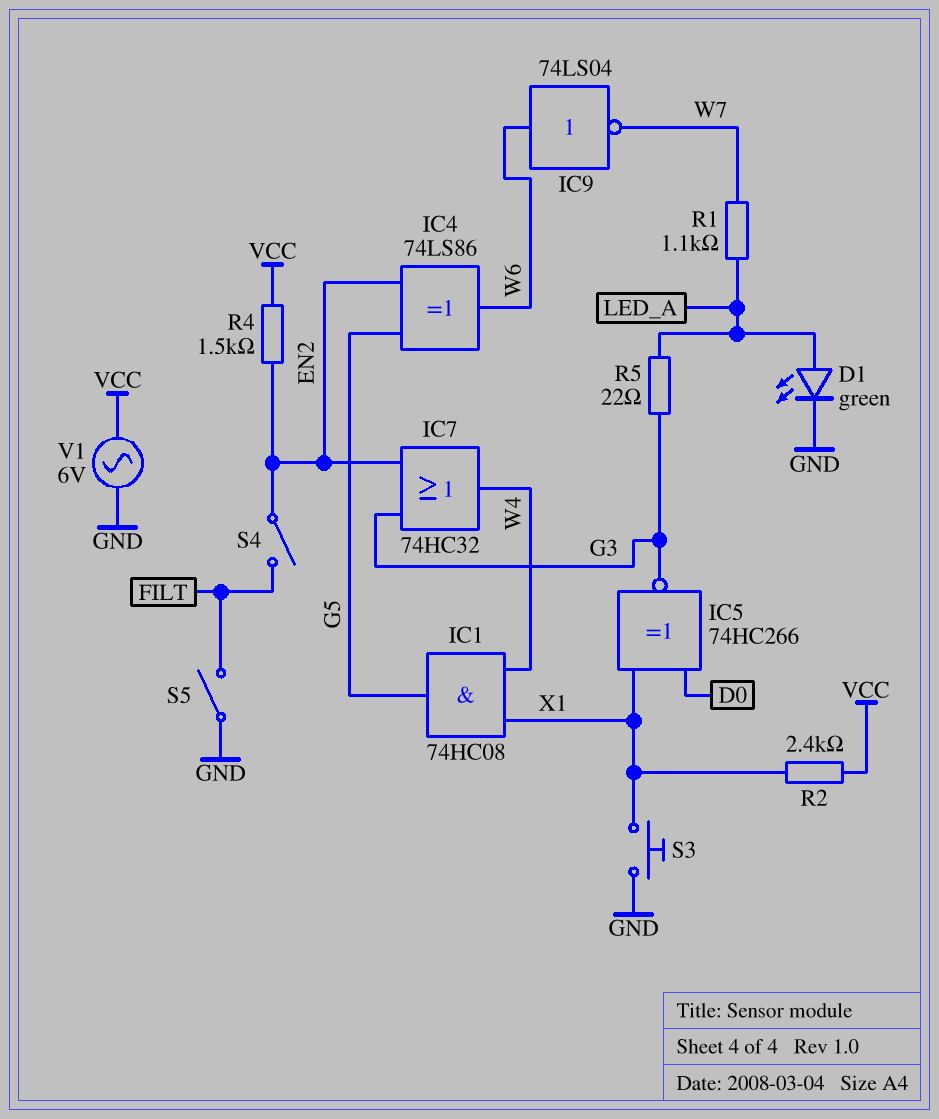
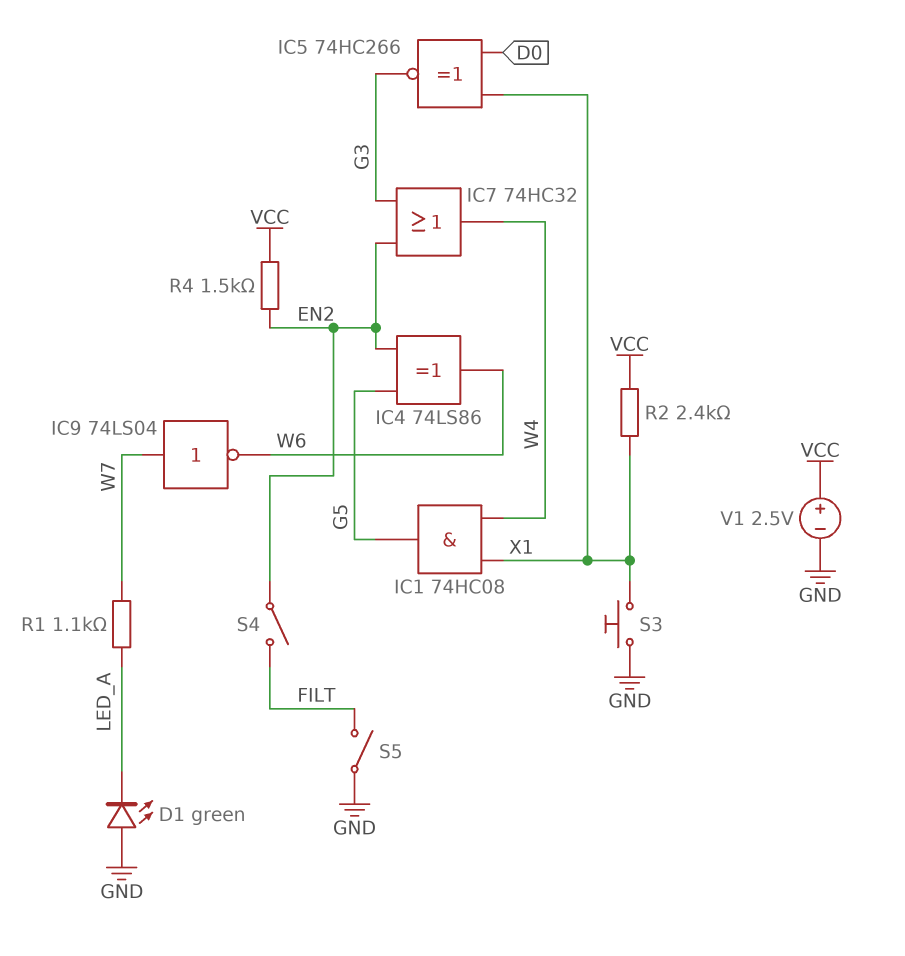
D1: LED green (A LED_A, K GND) -> LED green (A GND, K LED_A)
IC9: NOT 74LS04 (in W6, out W7) -> NOT 74LS04 (in W7, out W6)
R5: 22 (G3, LED_A) -> none
V1: AC 6V (GND, VCC) -> 2.5V (plus VCC, minus GND)

